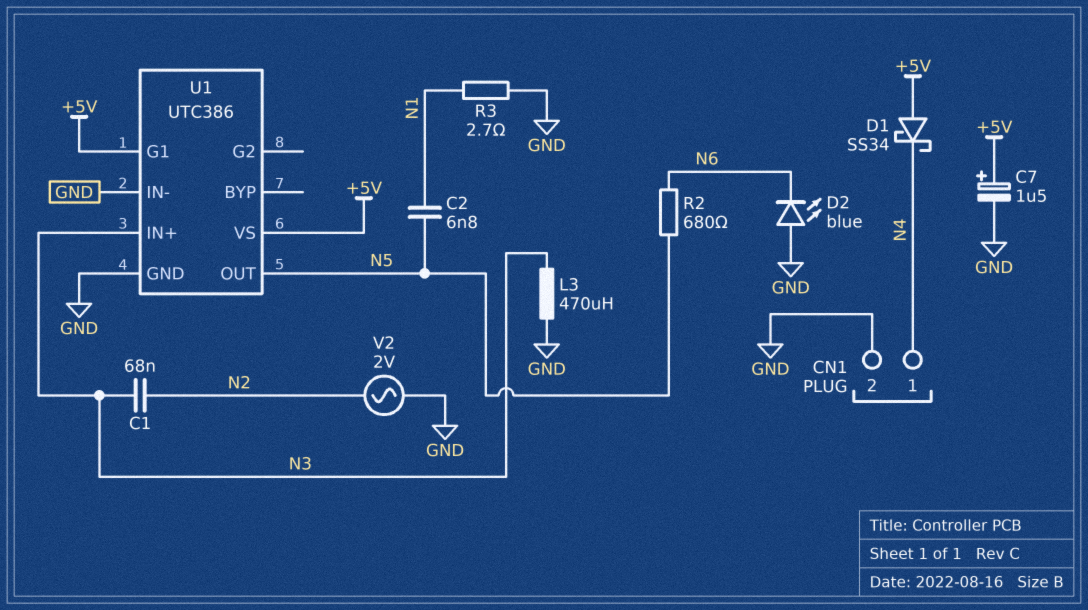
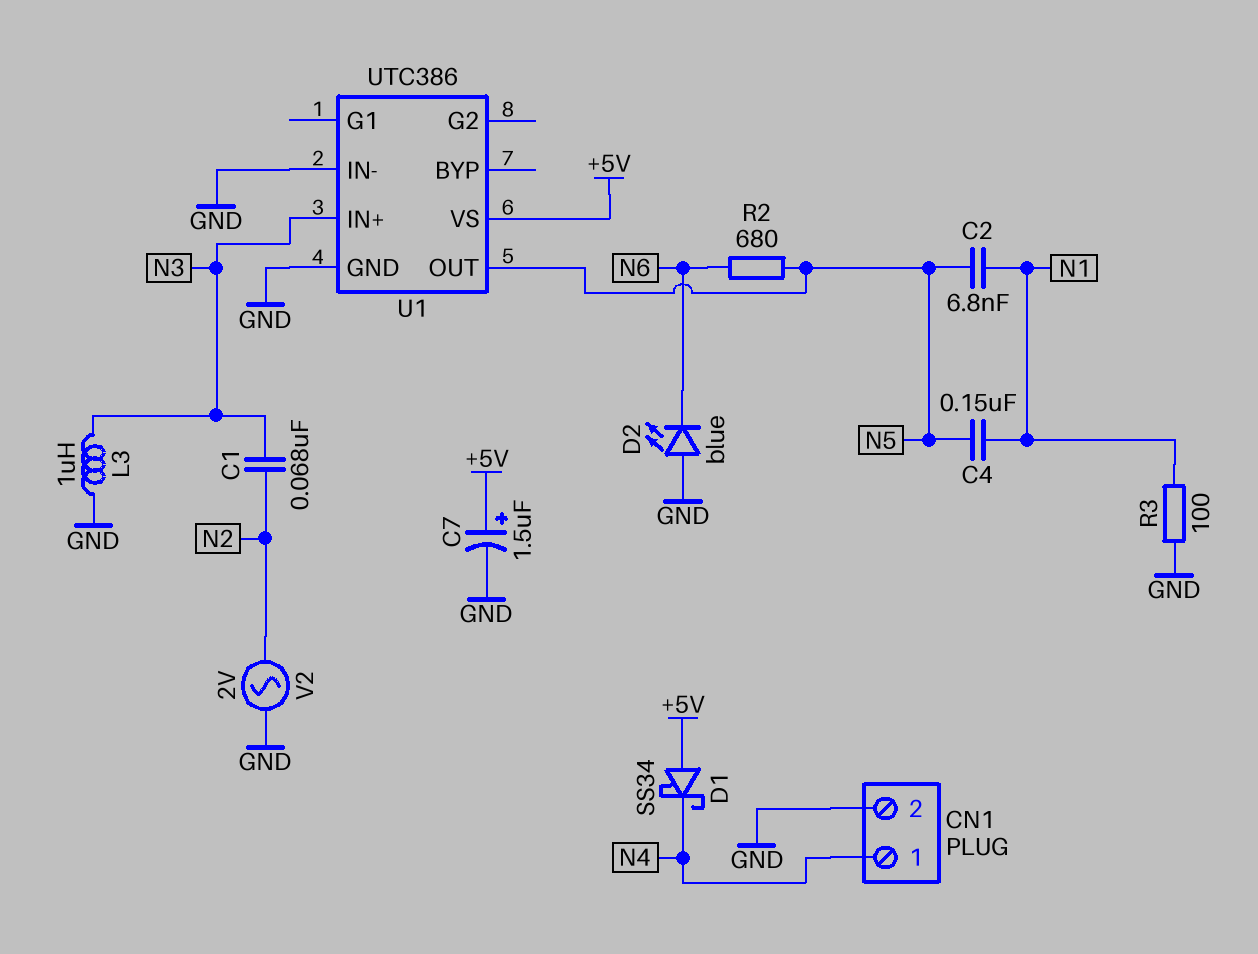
C4: none -> 150nF (N1, N5)
L3: 470uH (GND, N3) -> 1uH (GND, N3)
R3: 2.7 (GND, N1) -> 100 (GND, N1)
U1 pin G1: +5V -> none

